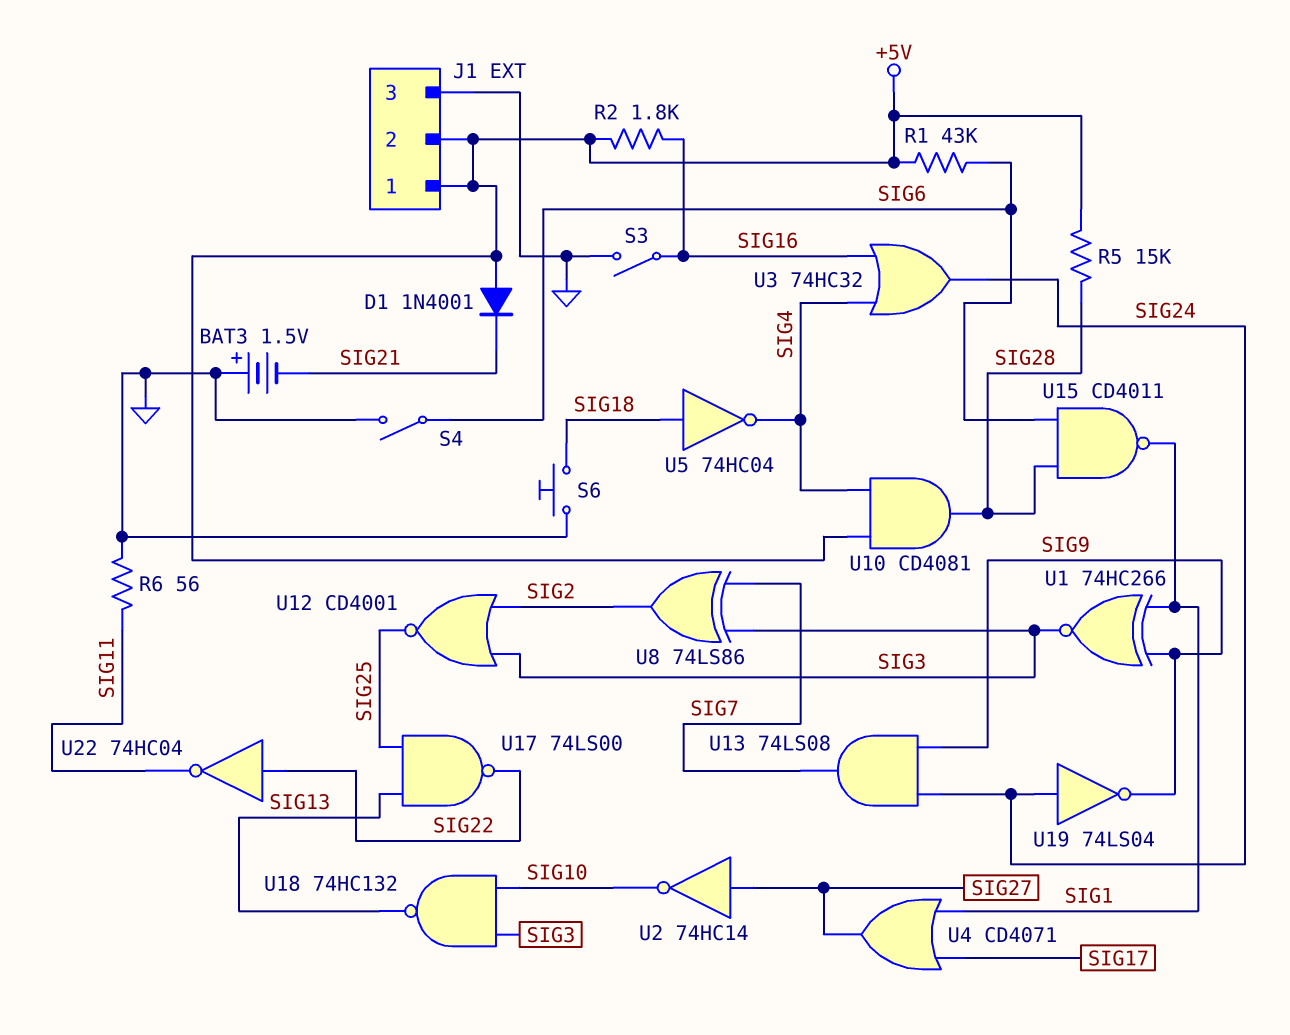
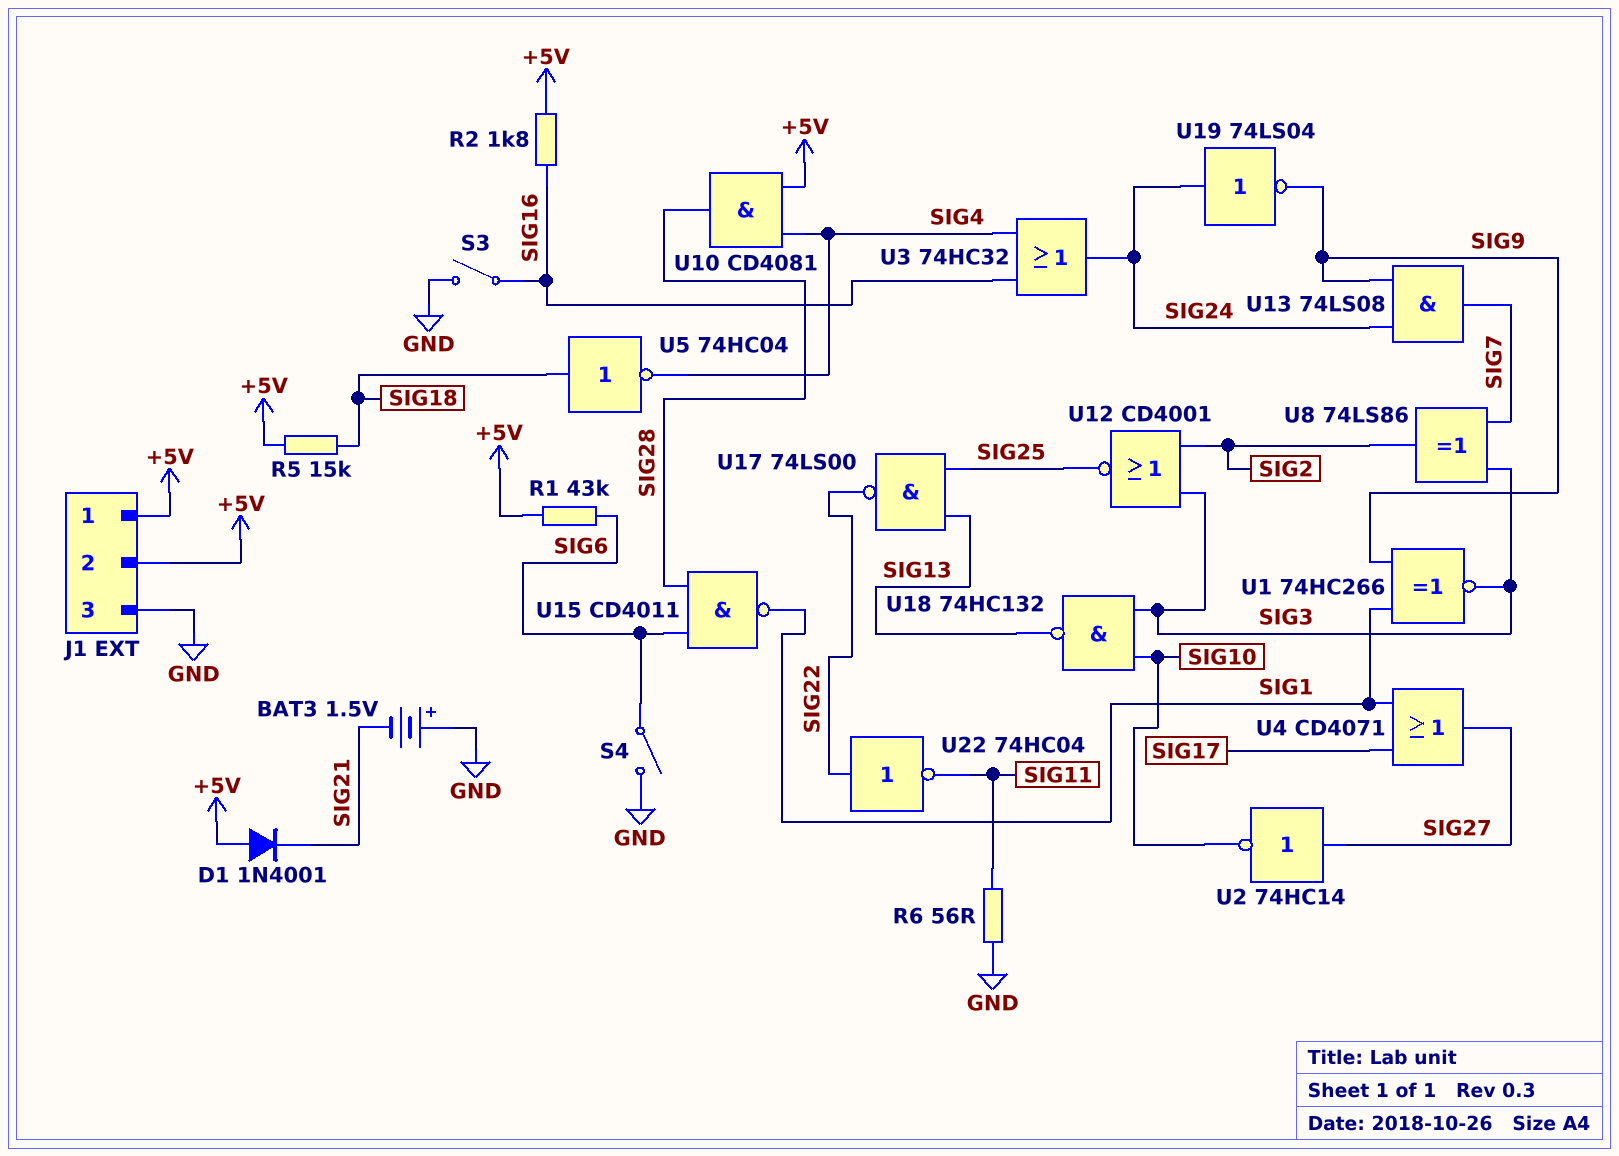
R5: 15k (+5V, SIG28) -> 15k (+5V, SIG18)
S6: button (GND, SIG18) -> none

